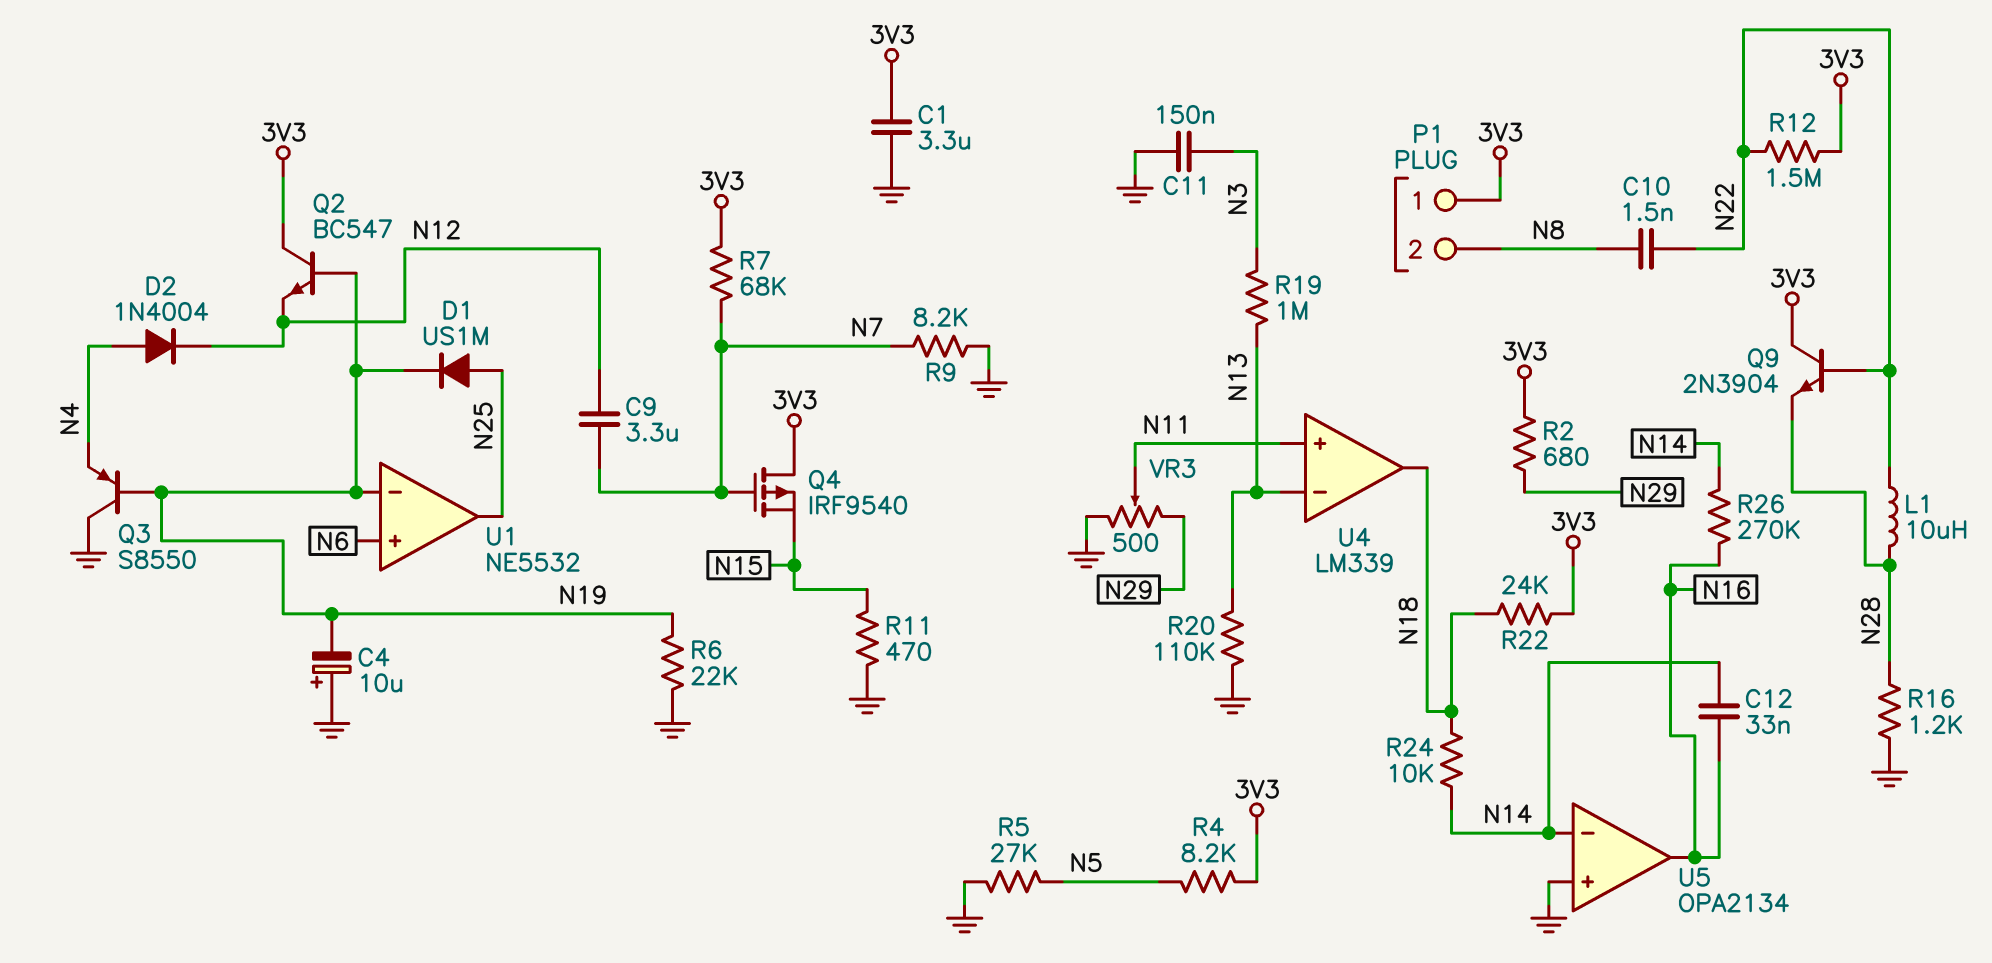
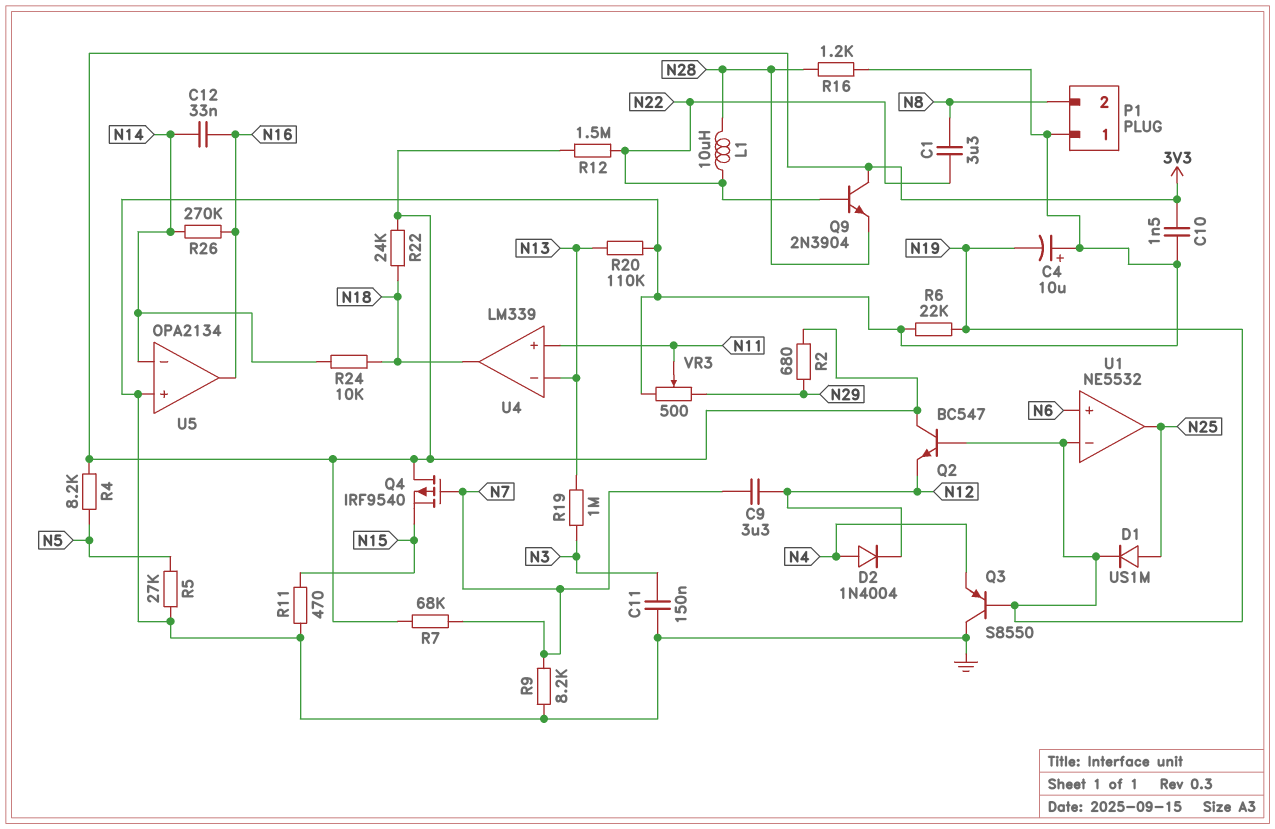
C1: 3.3uF (3V3, GND) -> 3.3uF (N8, N22)
C10: 1.5nF (N8, N22) -> 1.5nF (3V3, GND)
P1 pin 1: 3V3 -> GND

